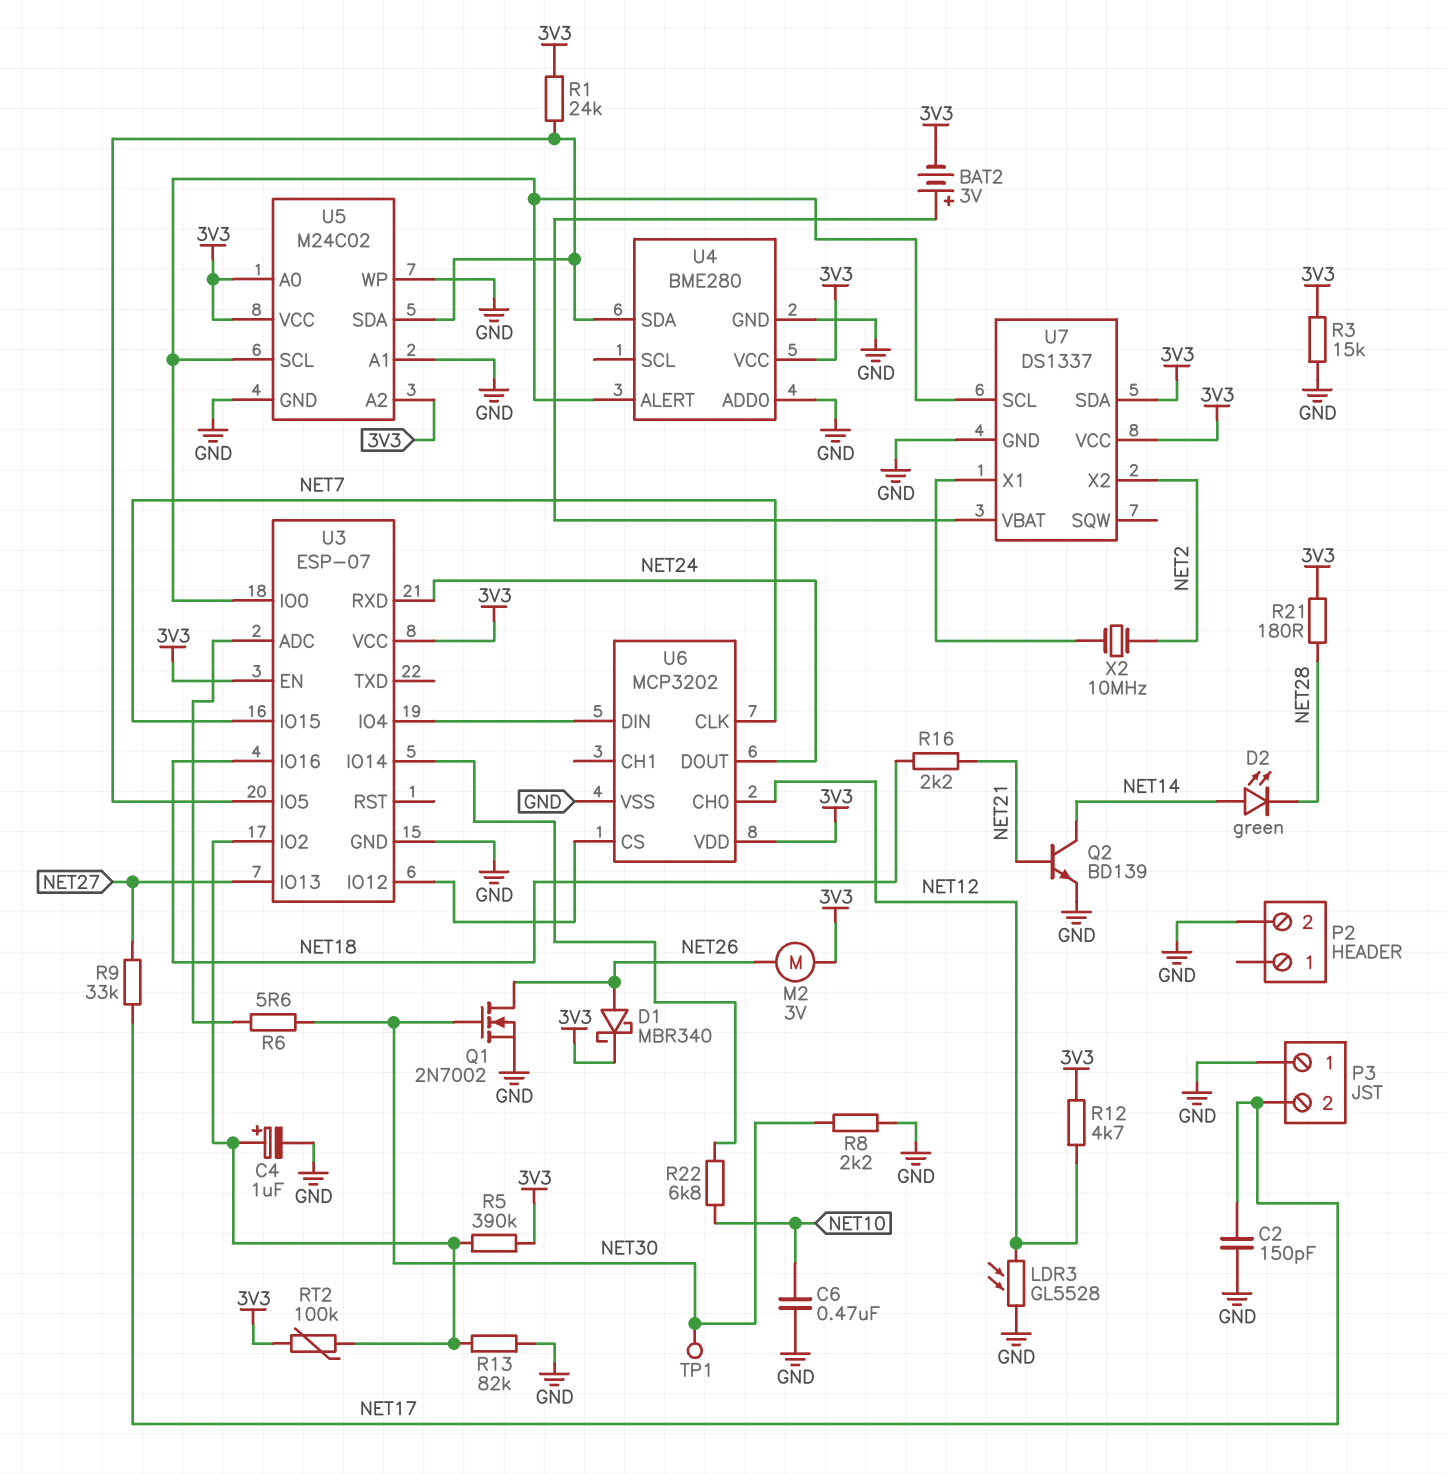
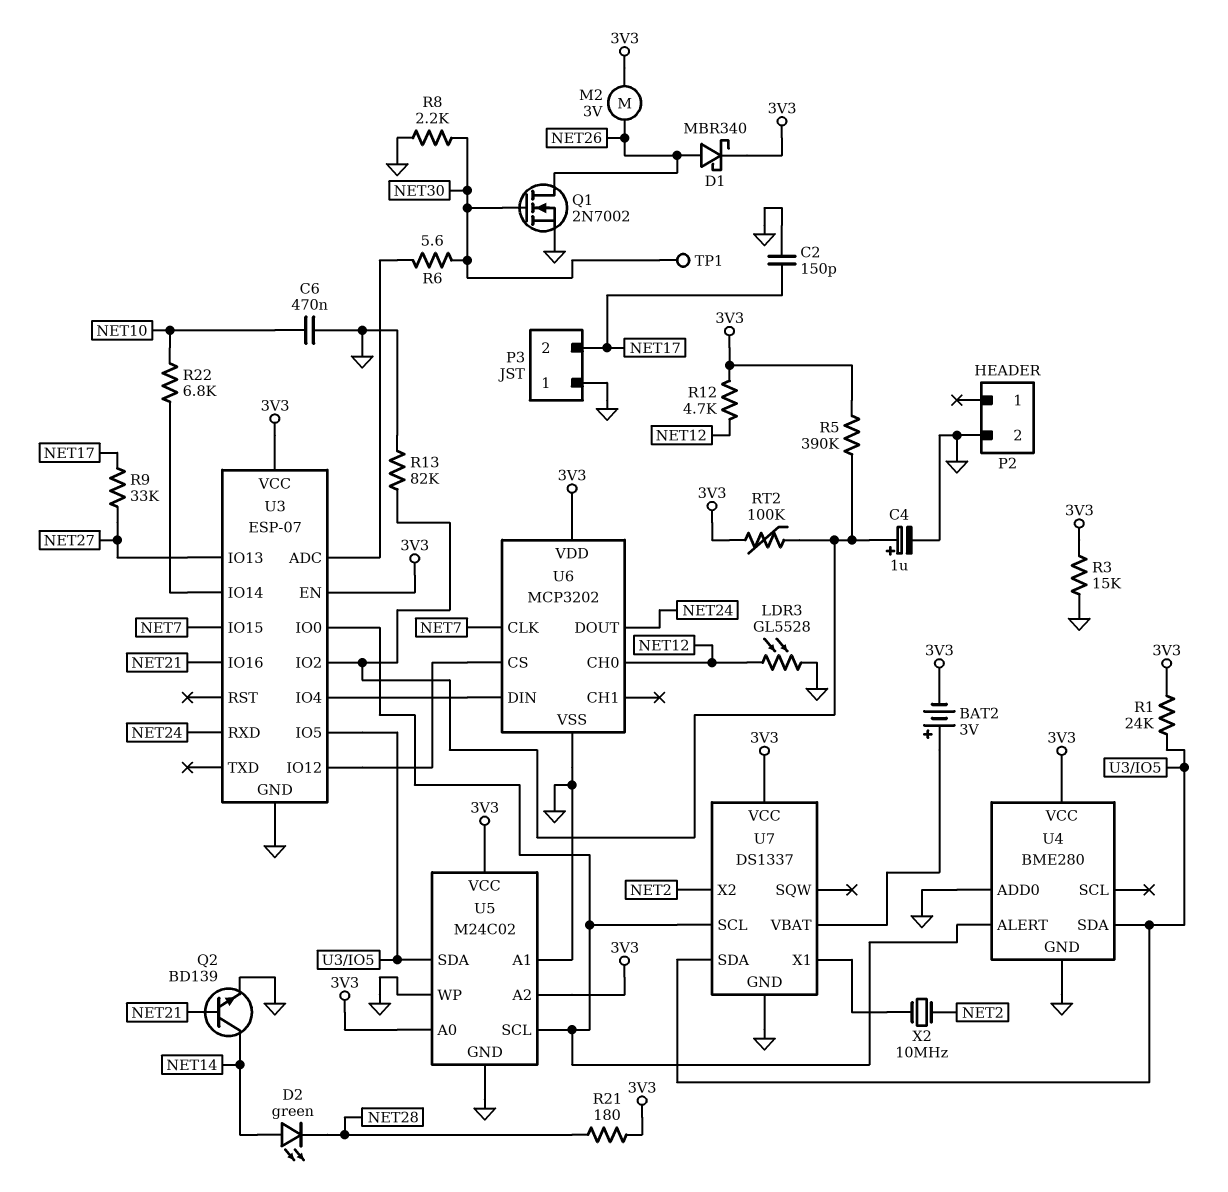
R16: 2.2k (NET18, NET21) -> none
U3 pin IO16: NET18 -> NET21
U7 pin SDA: 3V3 -> U3/IO5

